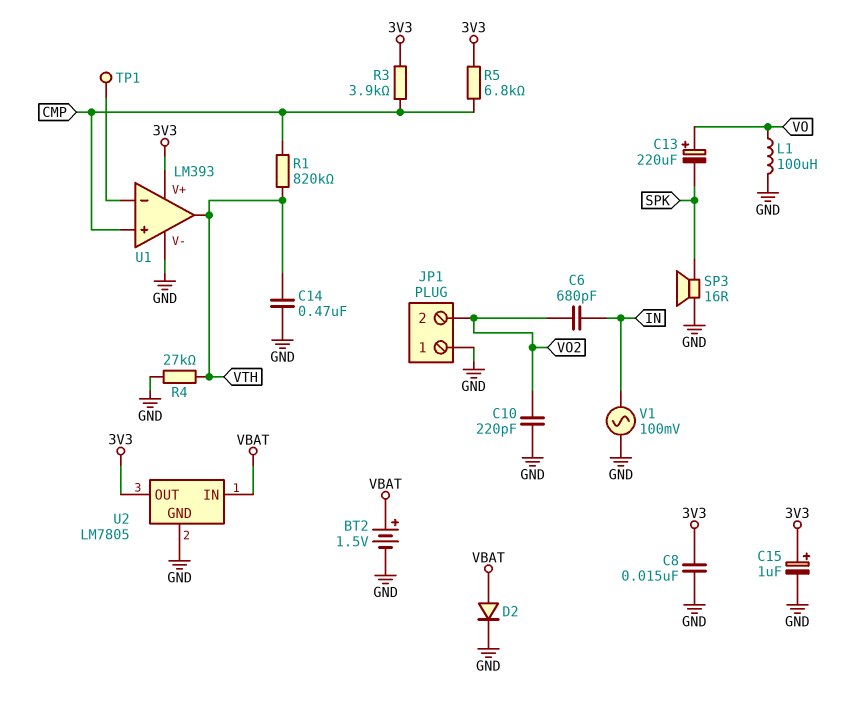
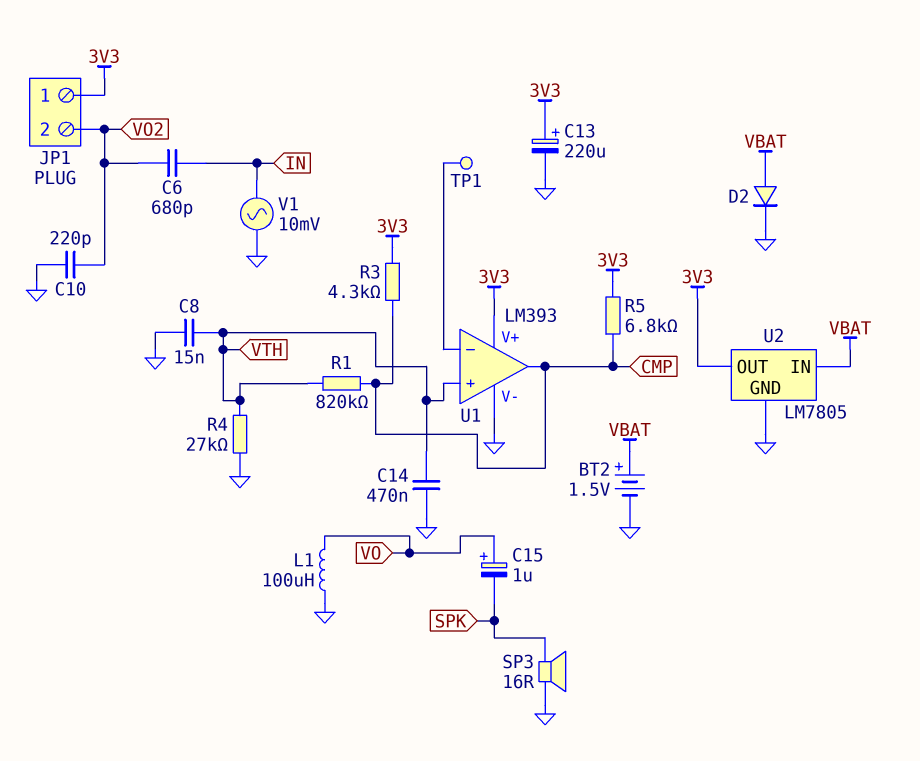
C8: 15nF (3V3, GND) -> 15nF (GND, VTH)
C13: 220uF (plus VO, minus SPK) -> 220uF (plus 3V3, minus GND)
C15: 1uF (plus 3V3, minus GND) -> 1uF (plus VO, minus SPK)
JP1 pin 1: GND -> 3V3
R3: 3.9k (3V3, CMP) -> 4.3k (3V3, CMP)
U1 pin in+: CMP -> VTH
U1 pin out: VTH -> CMP
V1: AC 100mV (GND, IN) -> AC 10mV (GND, IN)

